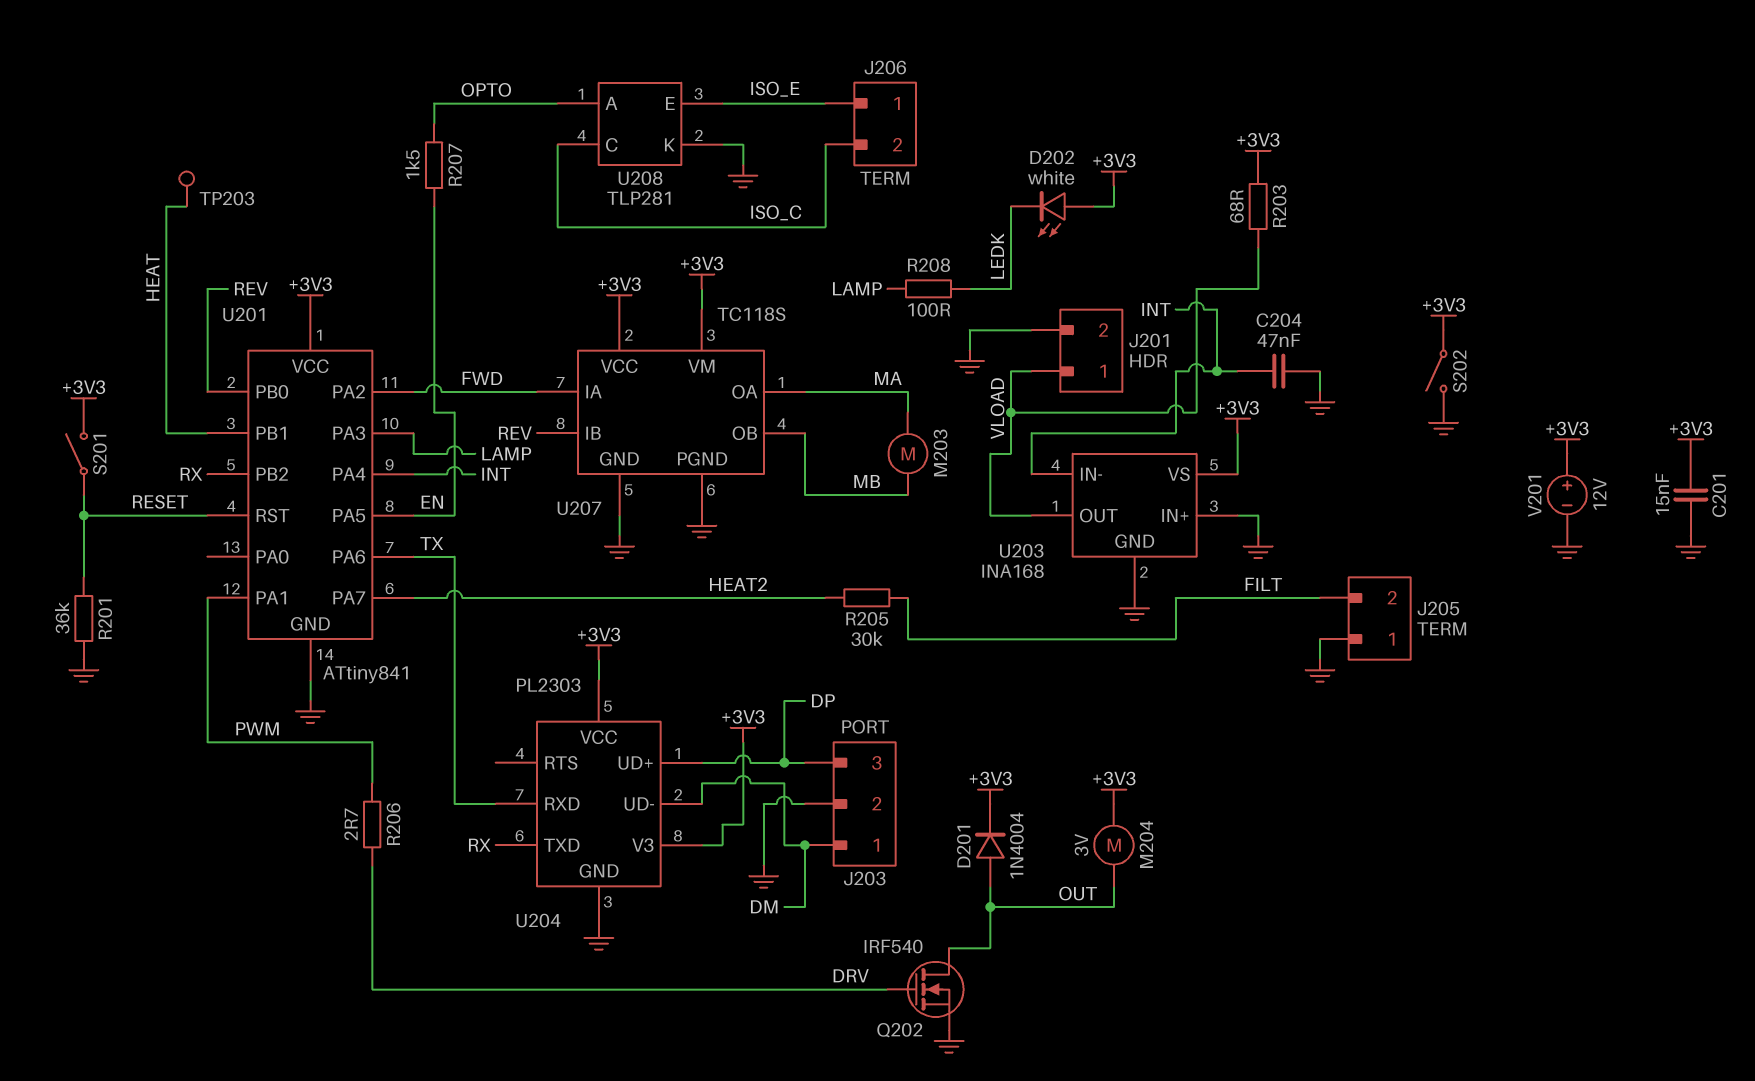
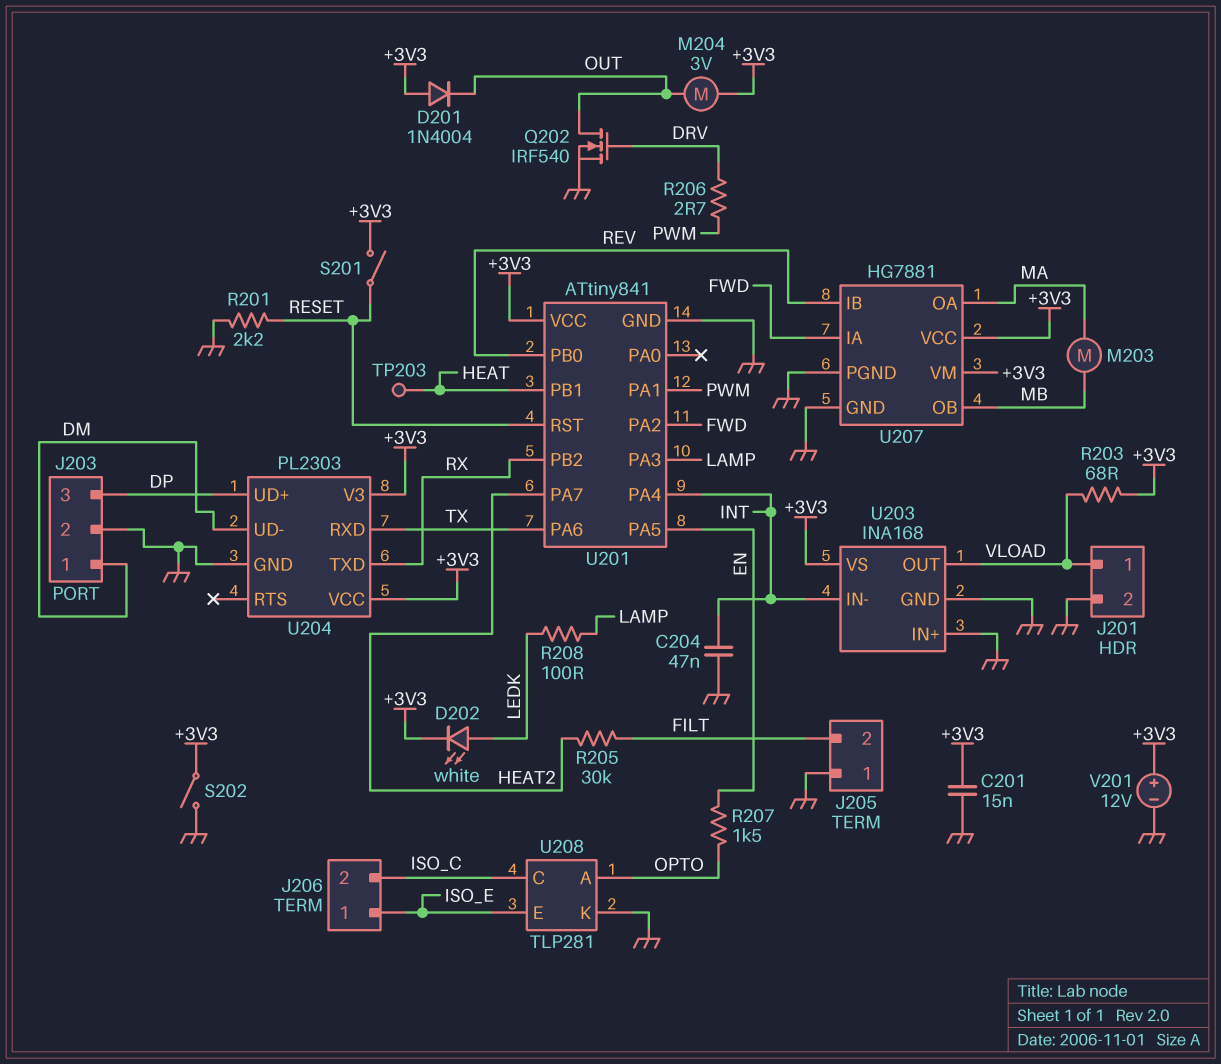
D201: diode 1N4004 (A OUT, K +3V3) -> diode 1N4004 (A +3V3, K OUT)
D202: LED white (A +3V3, K LEDK) -> LED white (A LEDK, K +3V3)
R201: 36k (GND, RESET) -> 2.2k (GND, RESET)
U207: TC118S -> HG7881

